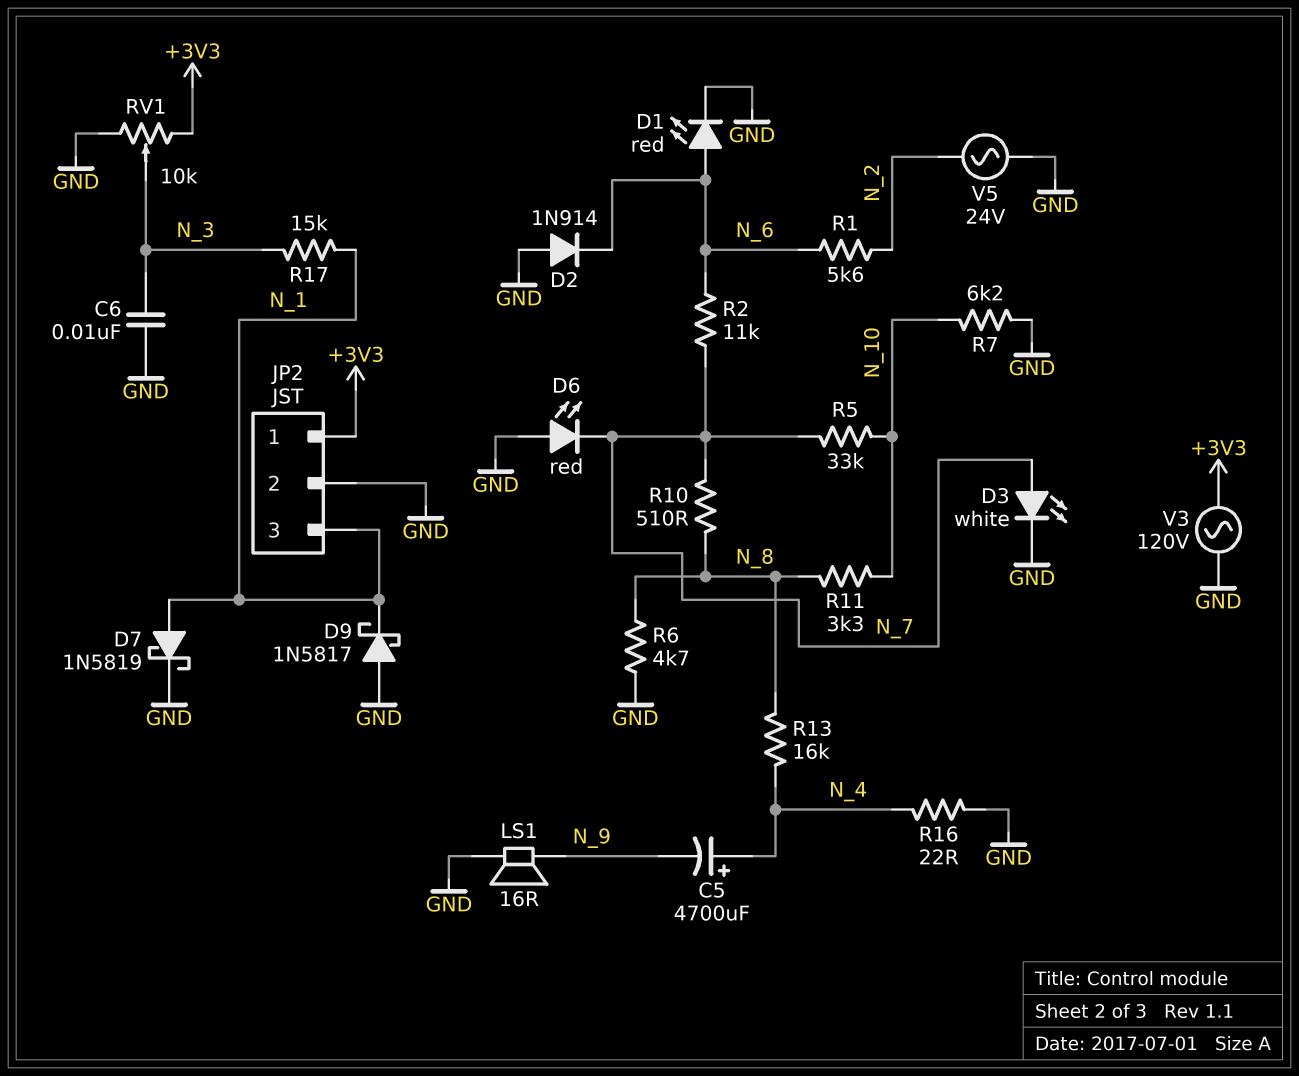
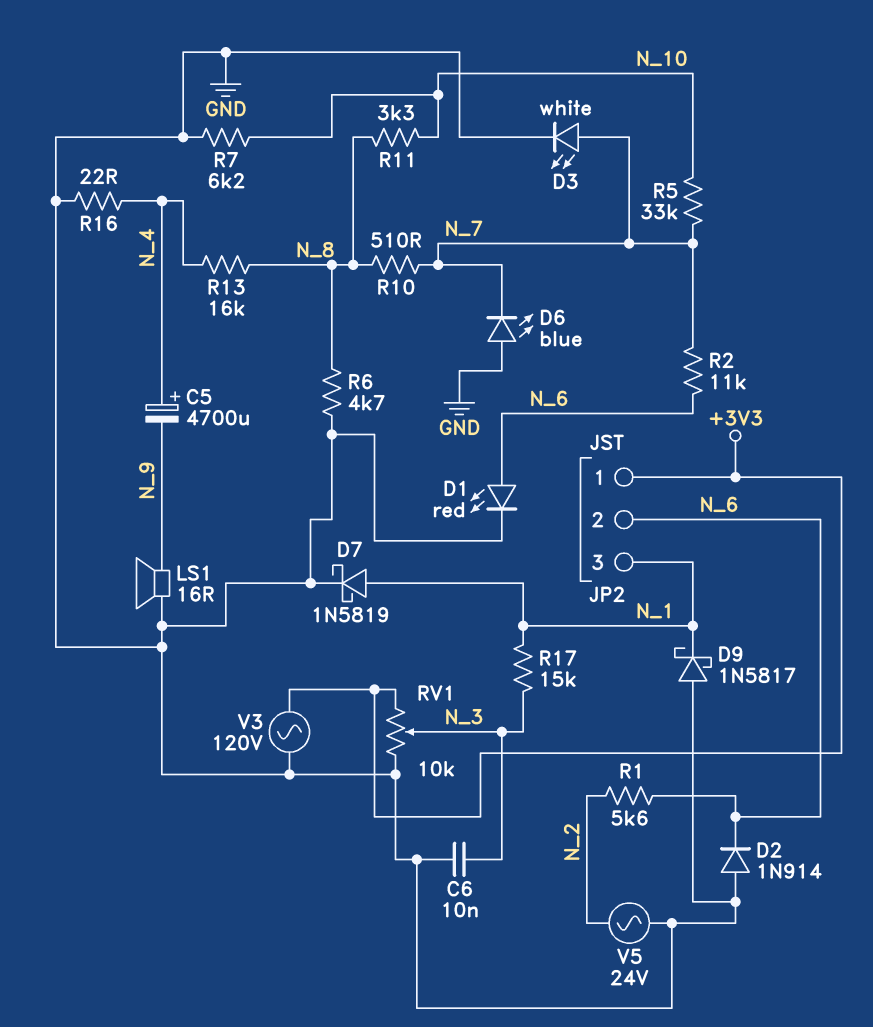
D6: LED red (A GND, K N_7) -> LED blue (A GND, K N_7)
JP2 pin 2: GND -> N_6

